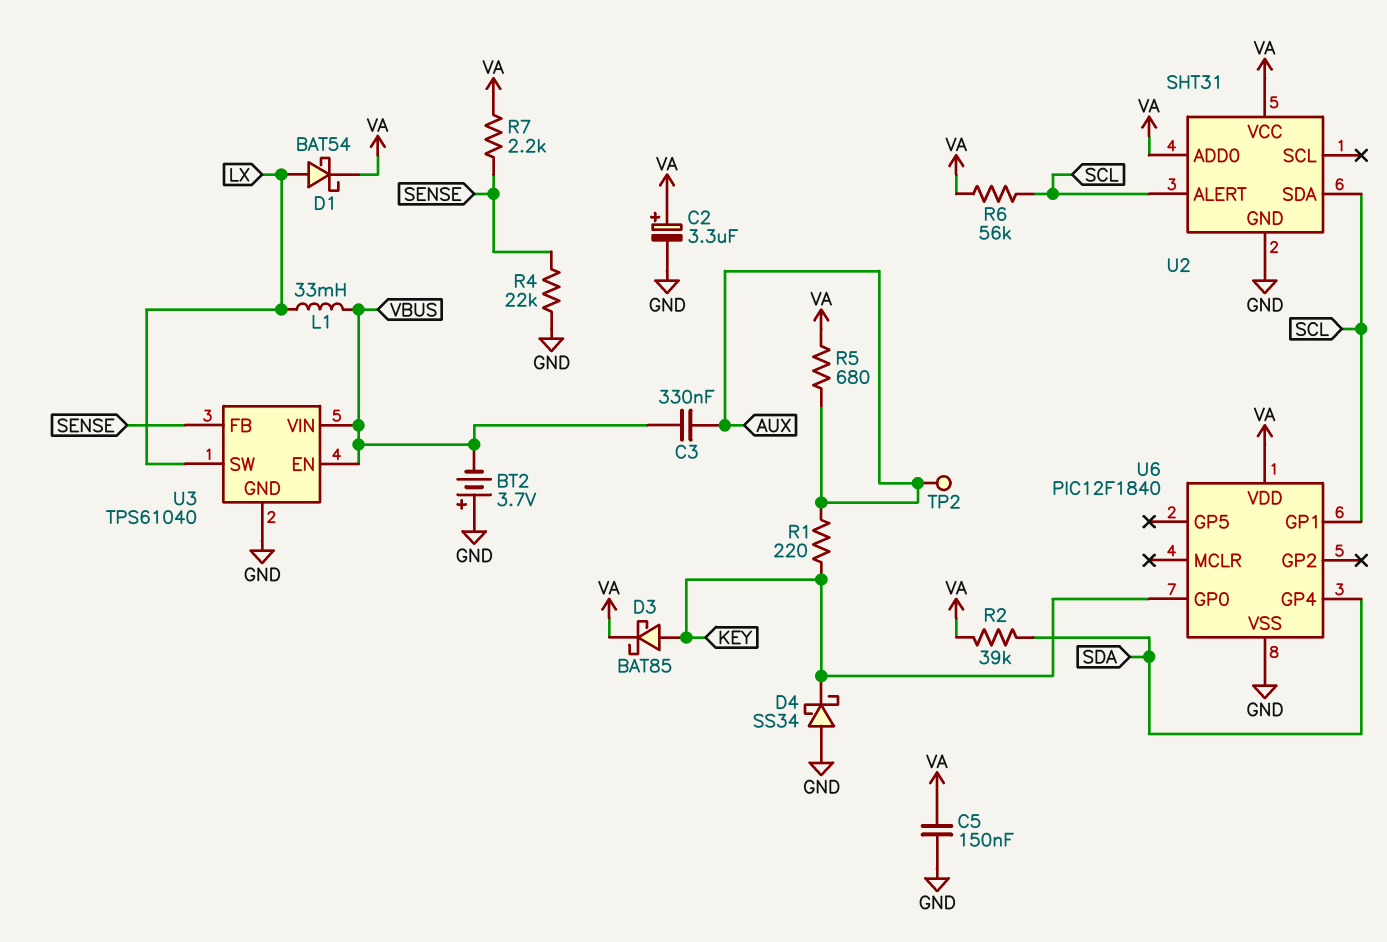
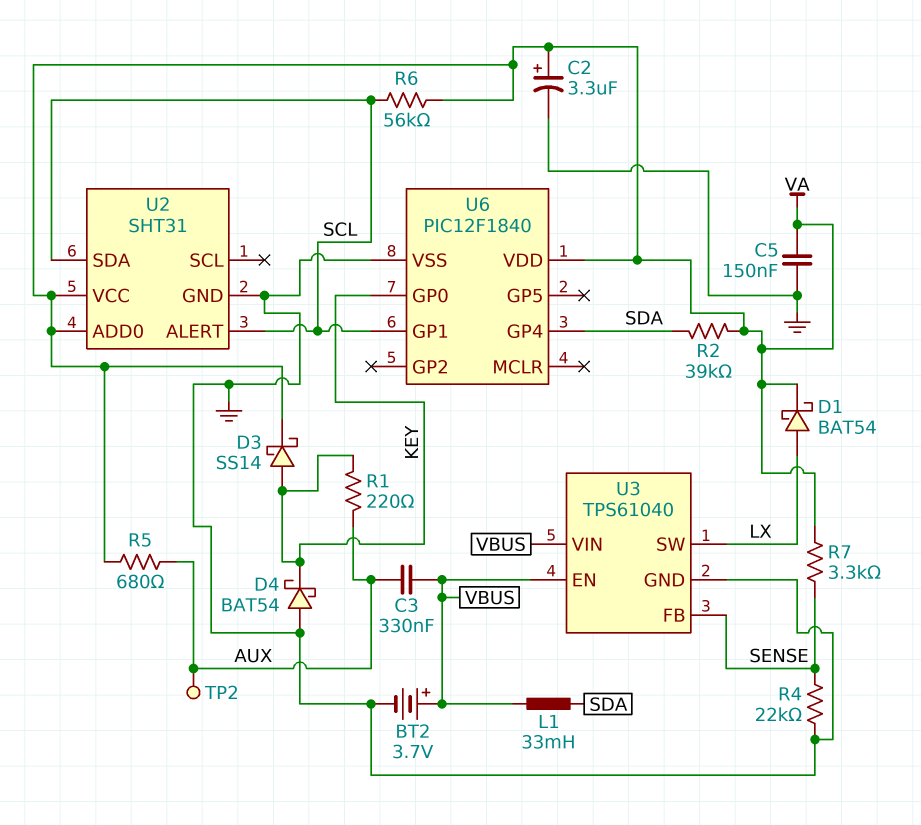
BT2: 3.7V (plus GND, minus VBUS) -> 3.7V (plus VBUS, minus GND)
D3: schottky BAT85 (A KEY, K VA) -> schottky SS14 (A KEY, K VA)
D4: schottky SS34 (A GND, K KEY) -> schottky BAT54 (A GND, K KEY)
L1: 33mH (LX, VBUS) -> 33mH (SDA, VBUS)
R7: 2.2k (SENSE, VA) -> 3.3k (SENSE, VA)

